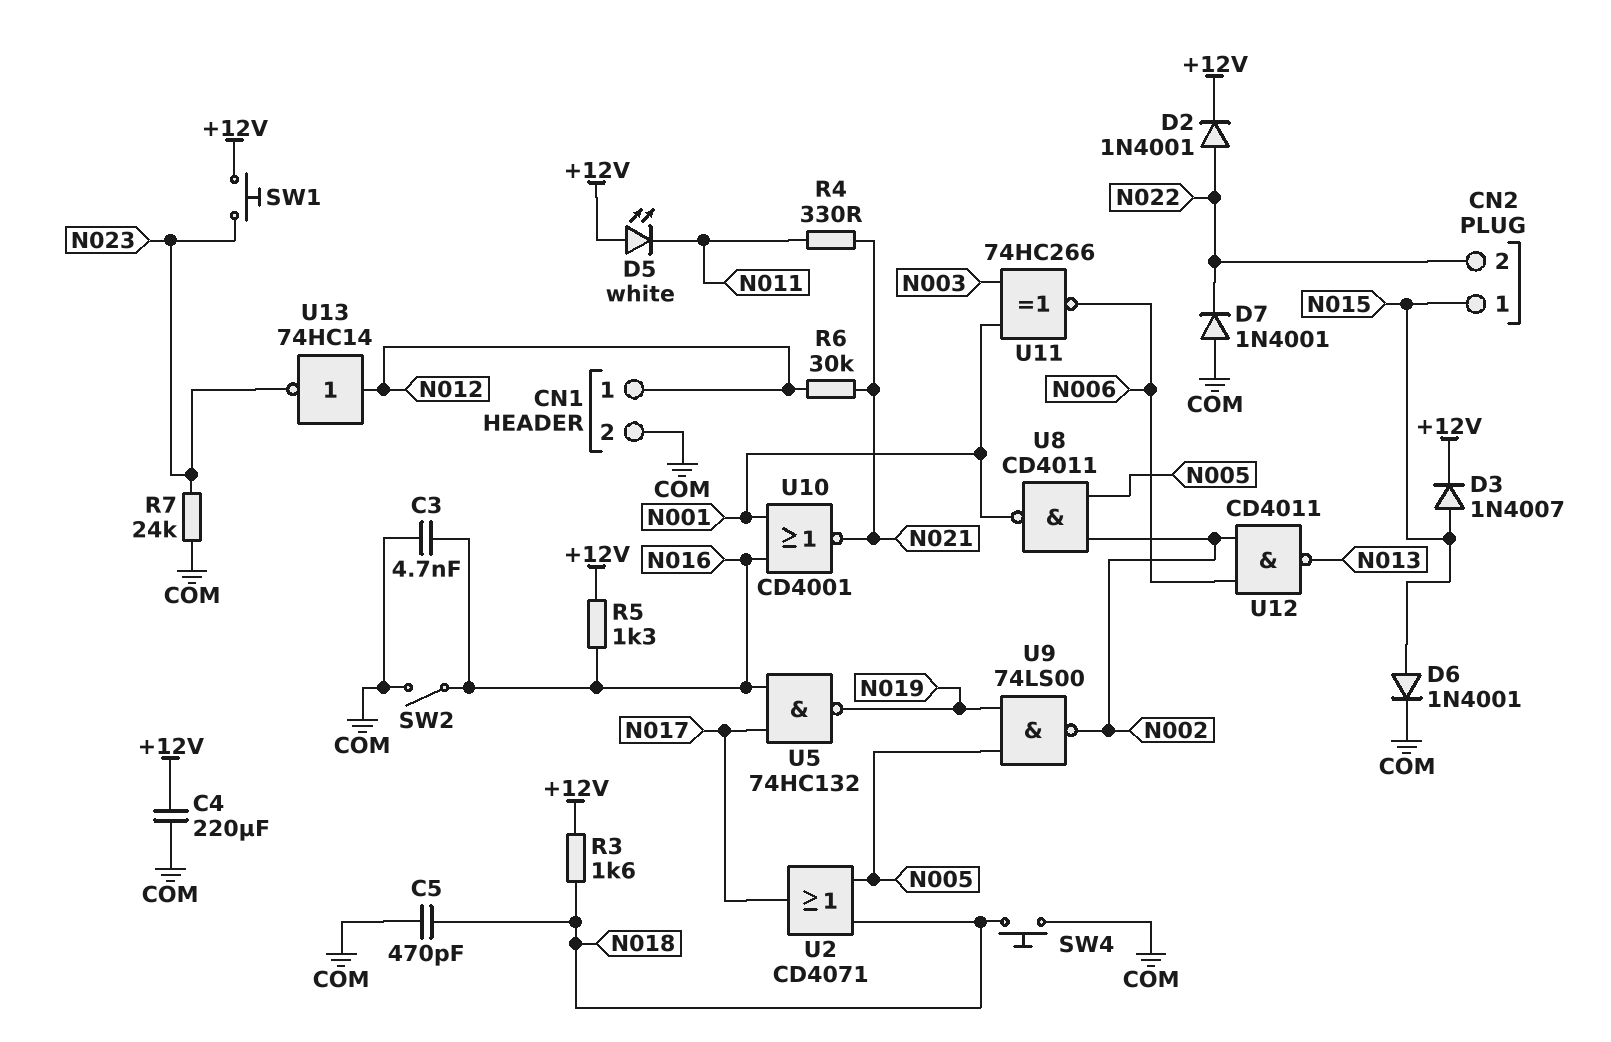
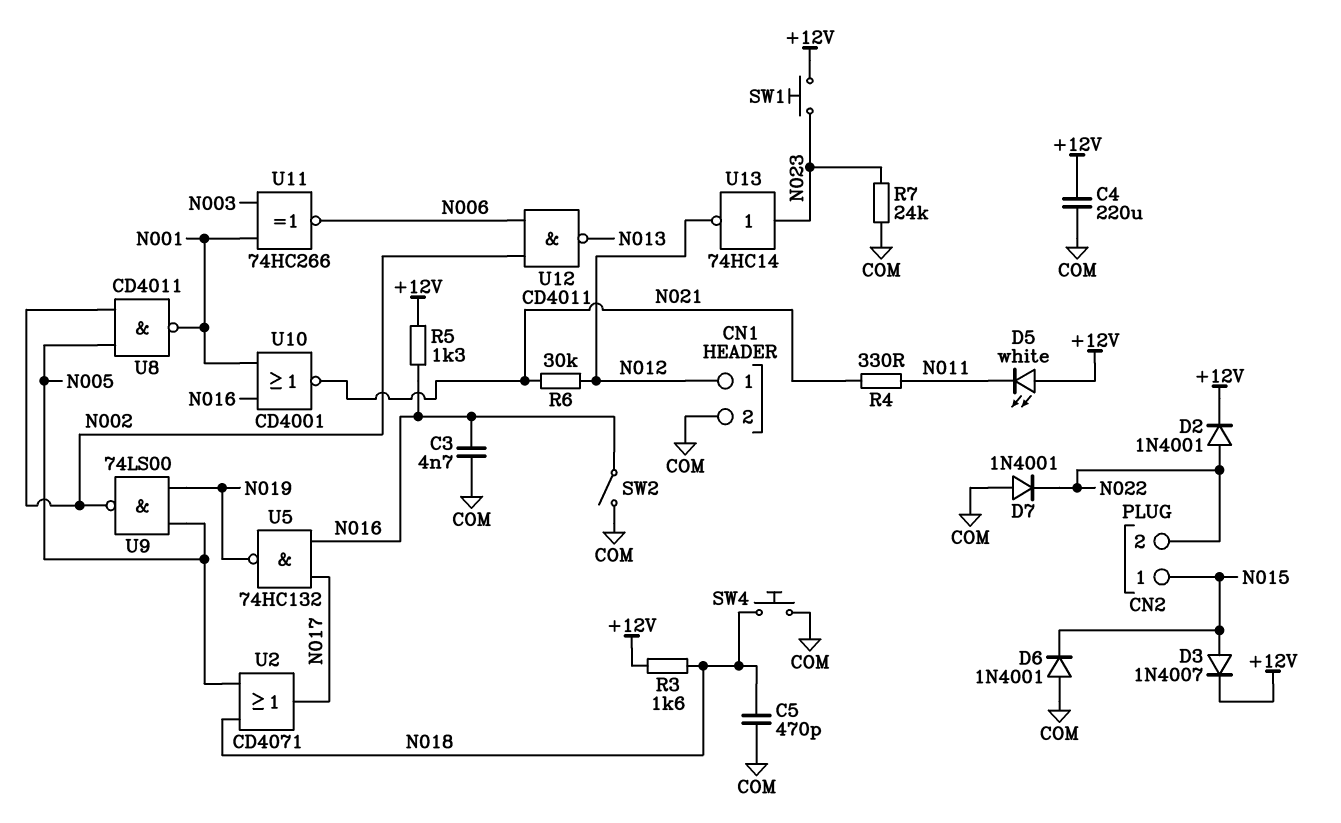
D6: diode 1N4001 (A N015, K COM) -> diode 1N4001 (A COM, K N015)
U13: NOT 74HC14 (in N012, out N023) -> NOT 74HC14 (in N023, out N012)

